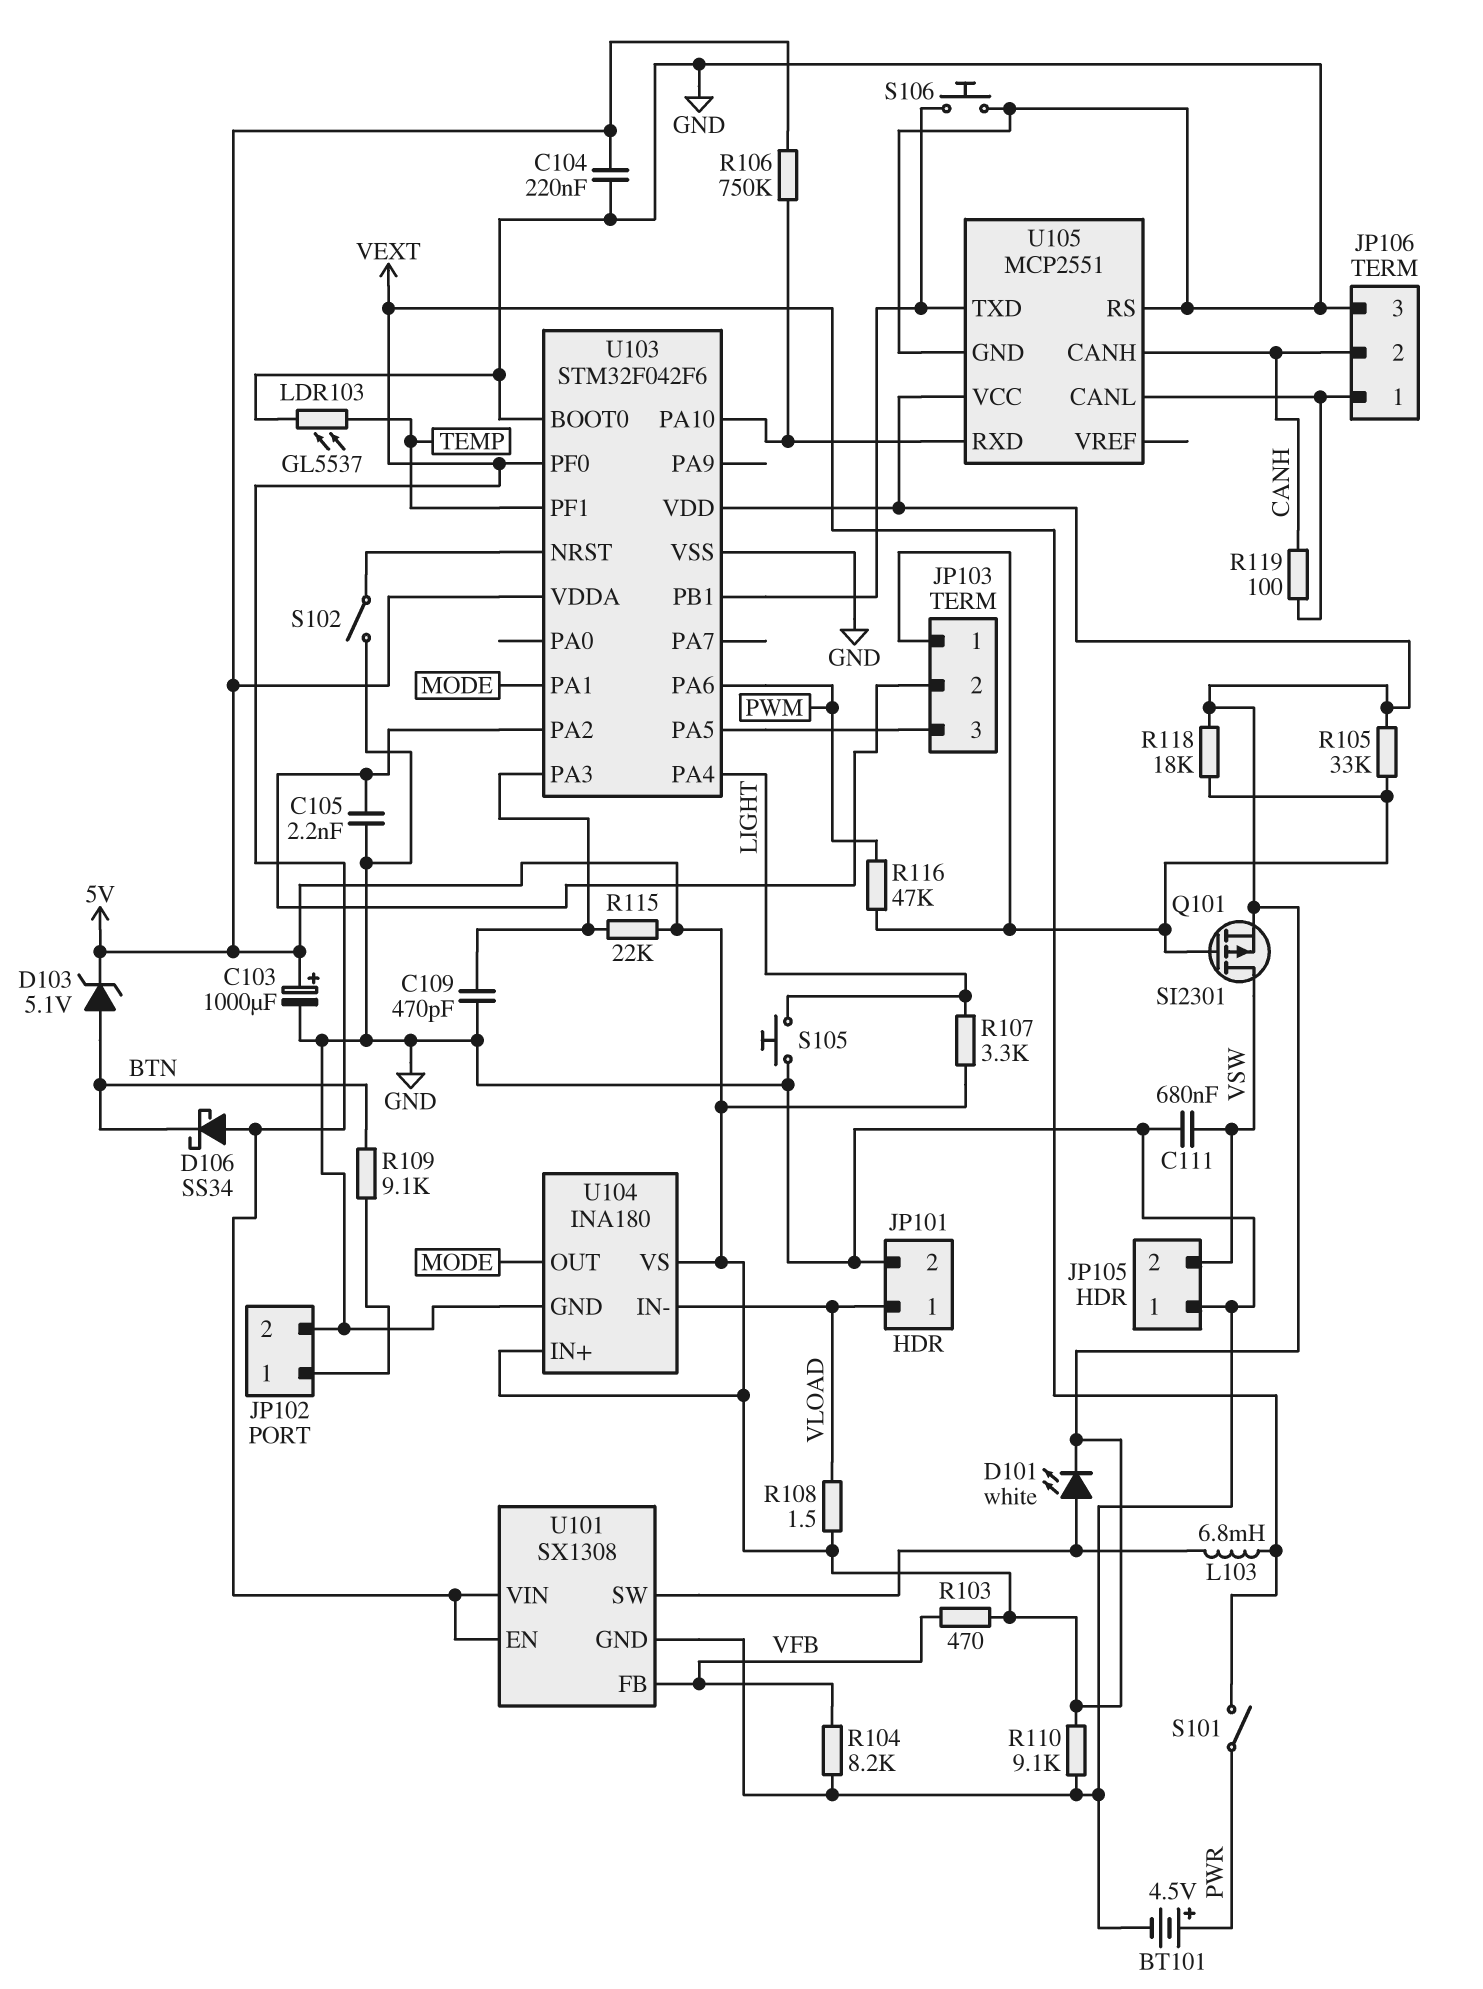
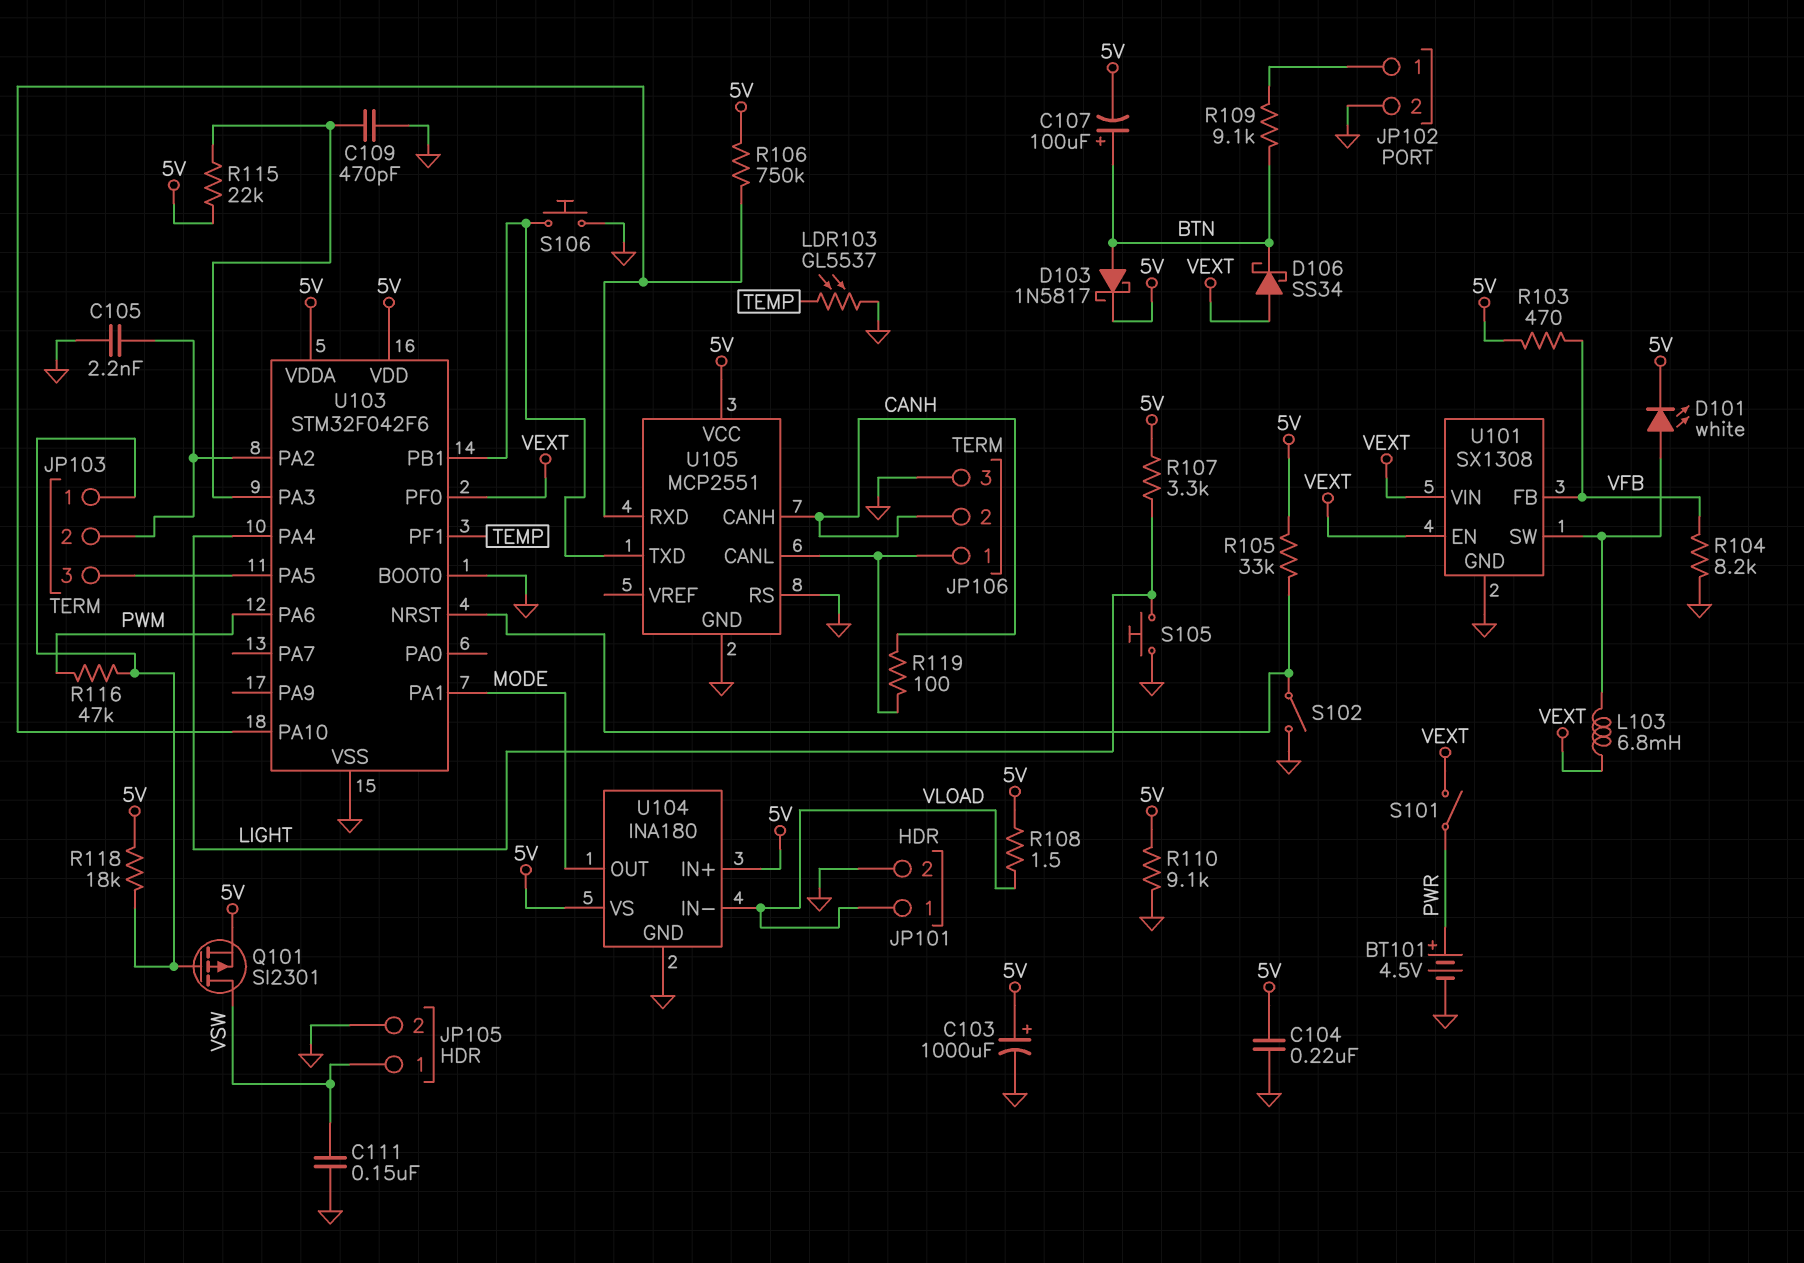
C107: none -> 100uF (plus BTN, minus 5V)
C111: 680nF (GND, VSW) -> 150nF (GND, VSW)
D103: zener 5.1V (A BTN, K 5V) -> schottky 1N5817 (A BTN, K 5V)
JP105 pin 1: GND -> VSW
JP105 pin 2: VSW -> GND
R105: 33k (5V, JP103/1) -> 33k (5V, U103/NRST)

